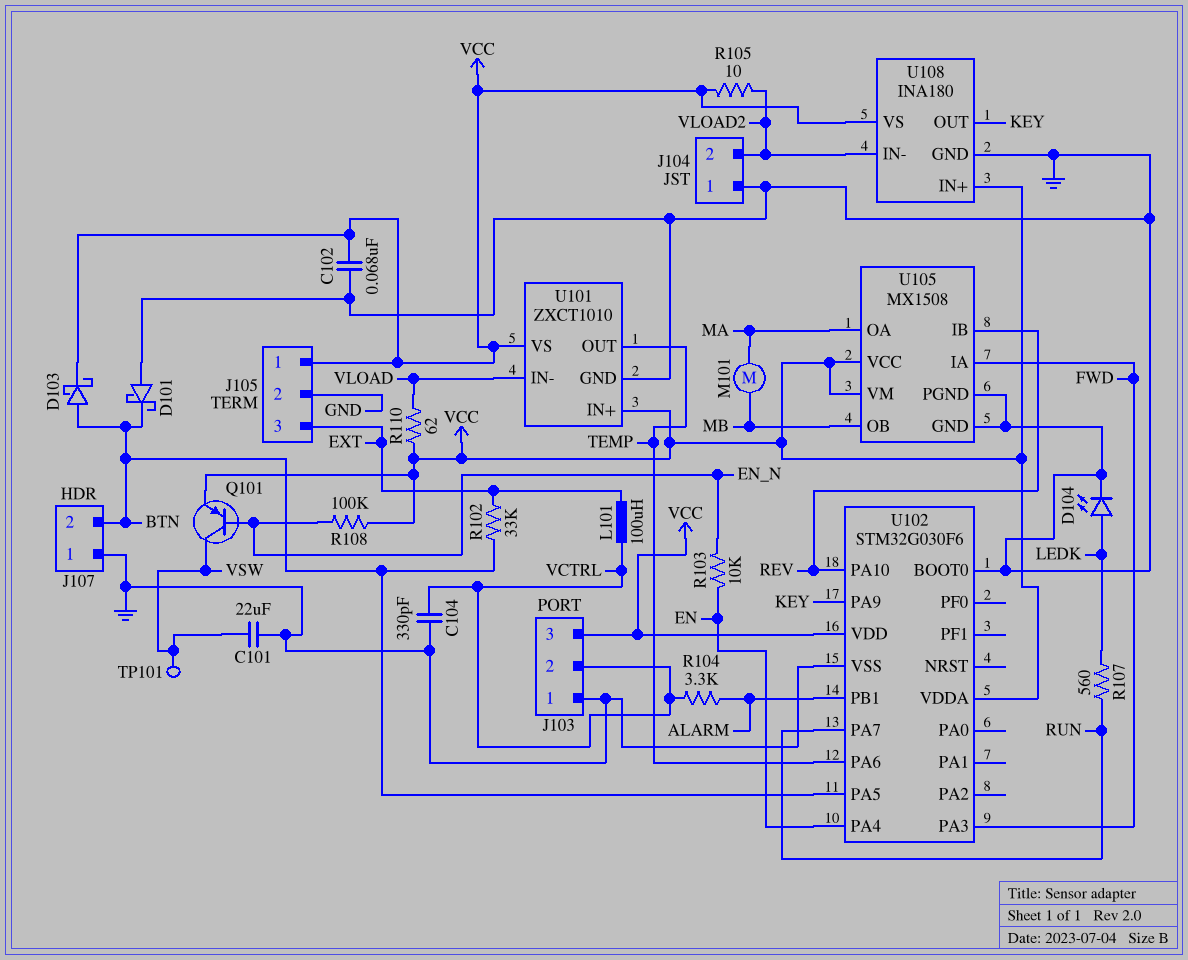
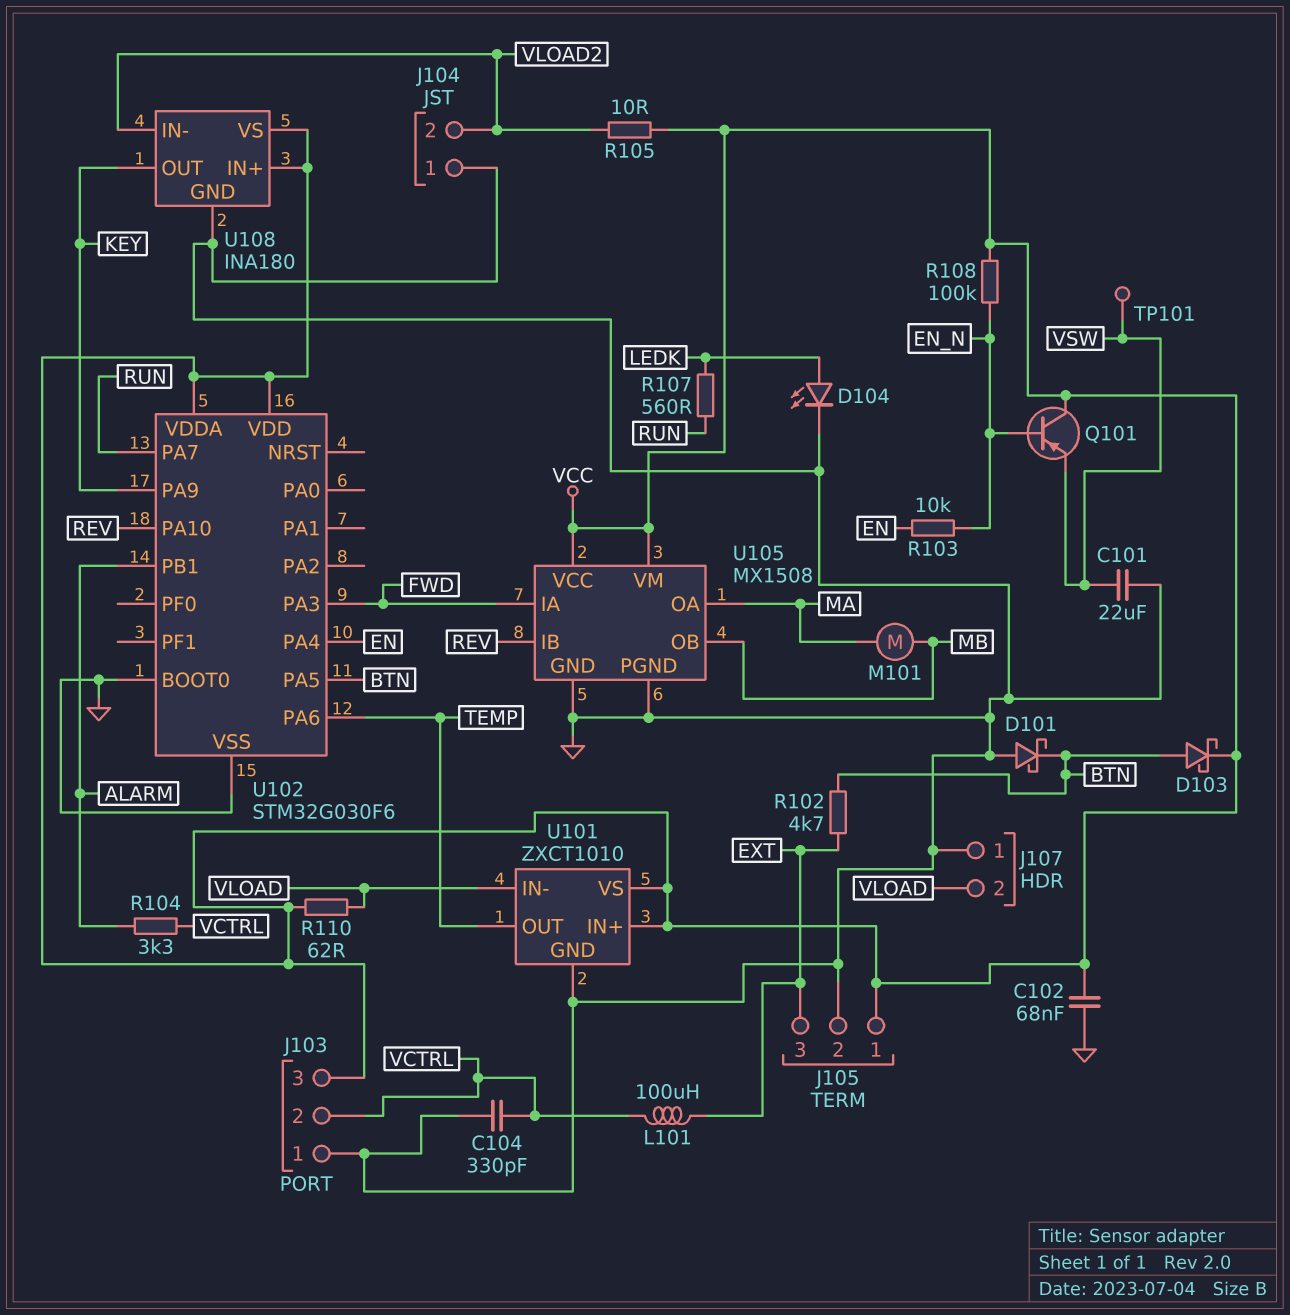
J107 pin 2: BTN -> VLOAD
Q101: PNP (B EN_N, C VSW, E VCC) -> PNP (B EN_N, C VCC, E VSW)
R102: 33k (BTN, EXT) -> 4.7k (BTN, EXT)

